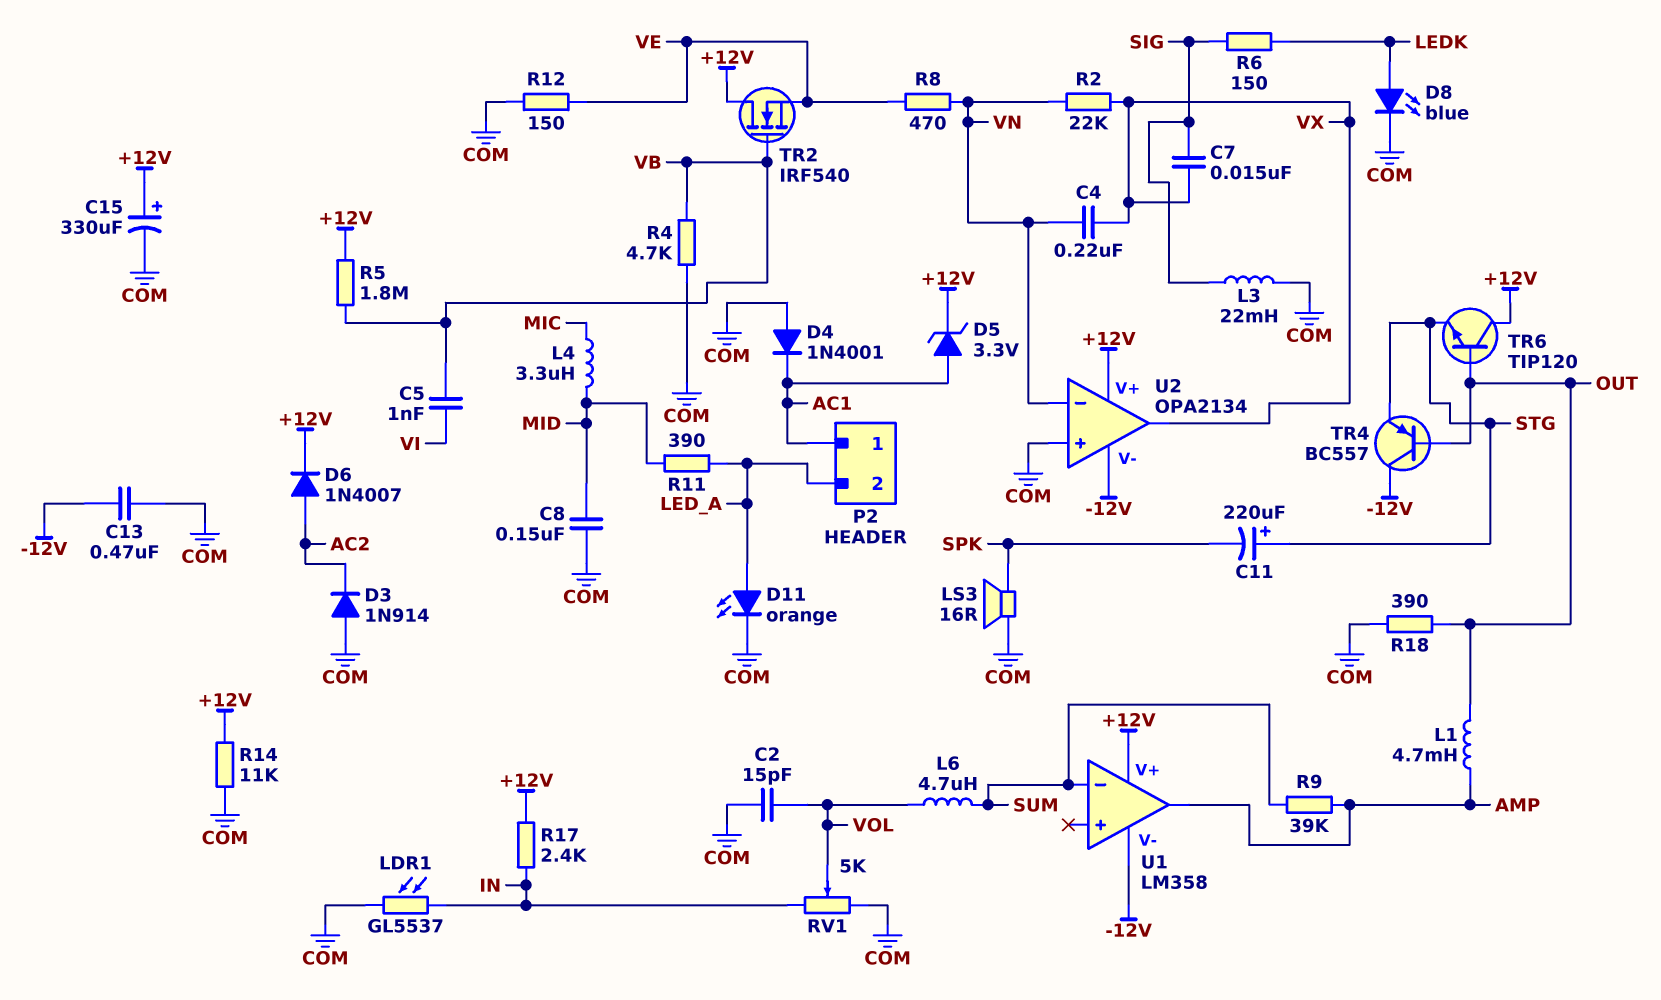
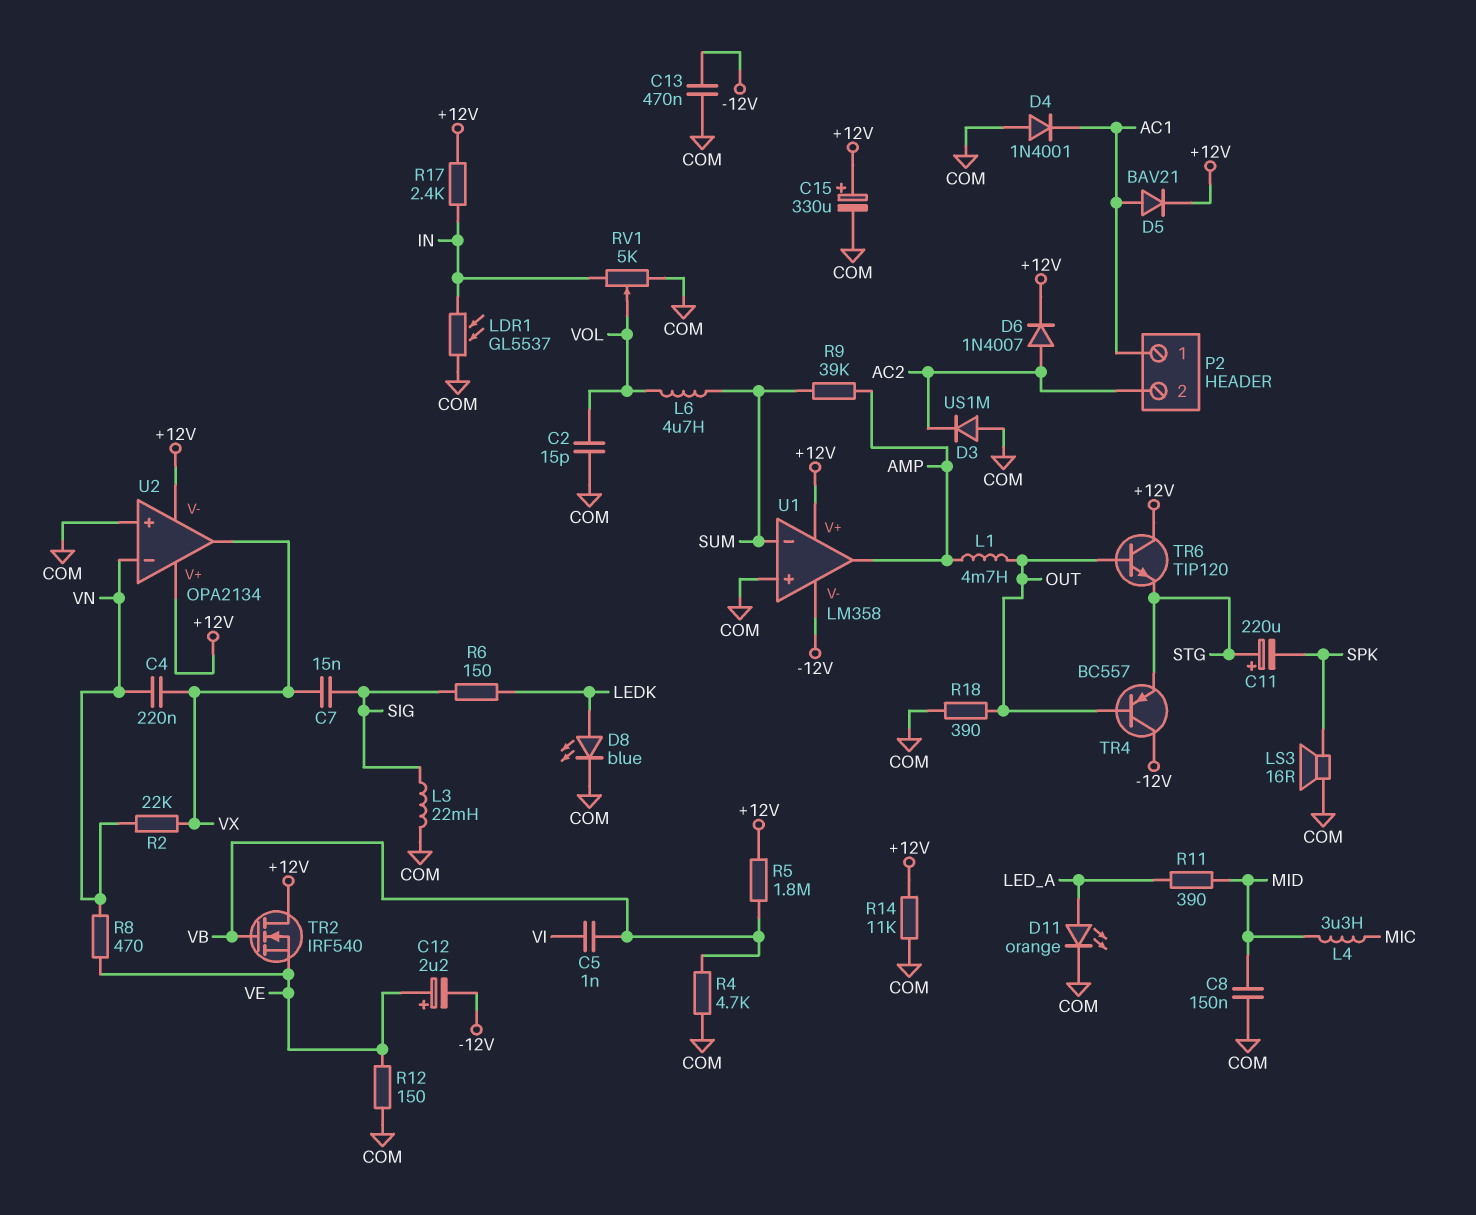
C12: none -> 2.2uF (plus VE, minus -12V)
D3: diode 1N914 (A COM, K AC2) -> diode US1M (A COM, K AC2)
D5: zener 3.3V (A AC1, K +12V) -> diode BAV21 (A AC1, K +12V)
P2 pin 2: LED_A -> AC2
U1 pin in+: none -> COM
U2 pin V-: -12V -> +12V

